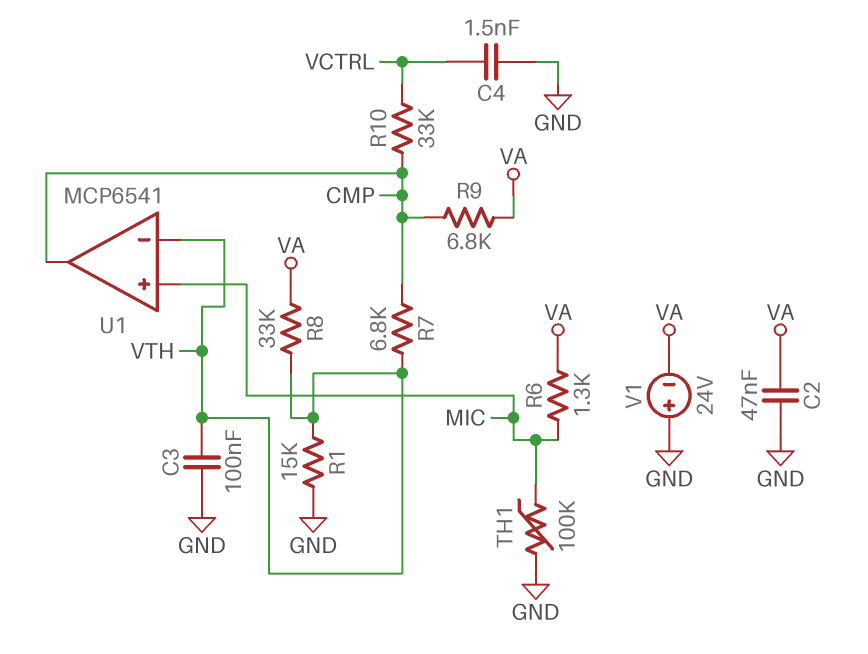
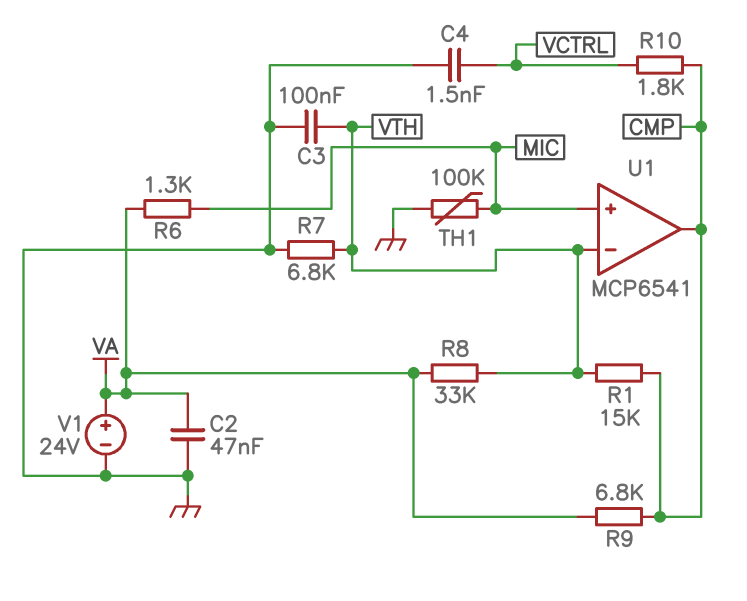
R1: 15k (GND, VTH) -> 15k (CMP, VTH)
R7: 6.8k (CMP, VTH) -> 6.8k (GND, VTH)
R10: 33k (CMP, VCTRL) -> 1.8k (CMP, VCTRL)
V1: 24V (plus GND, minus VA) -> 24V (plus VA, minus GND)

